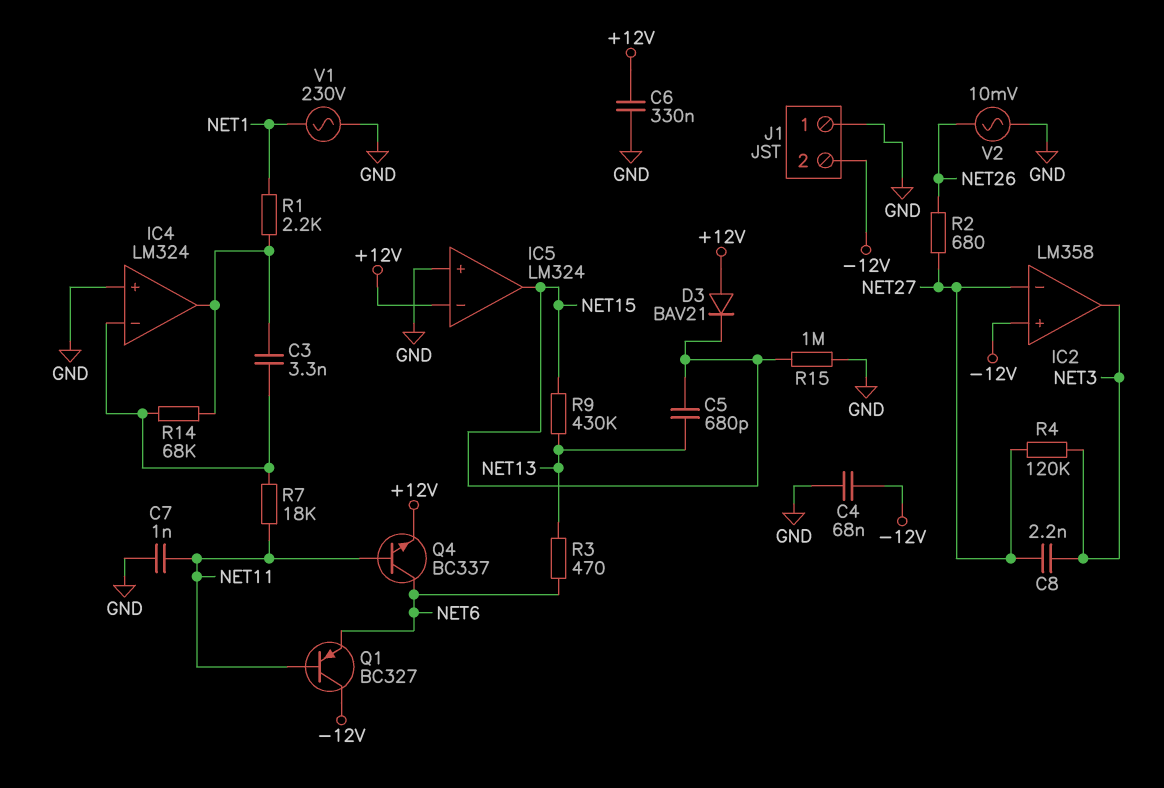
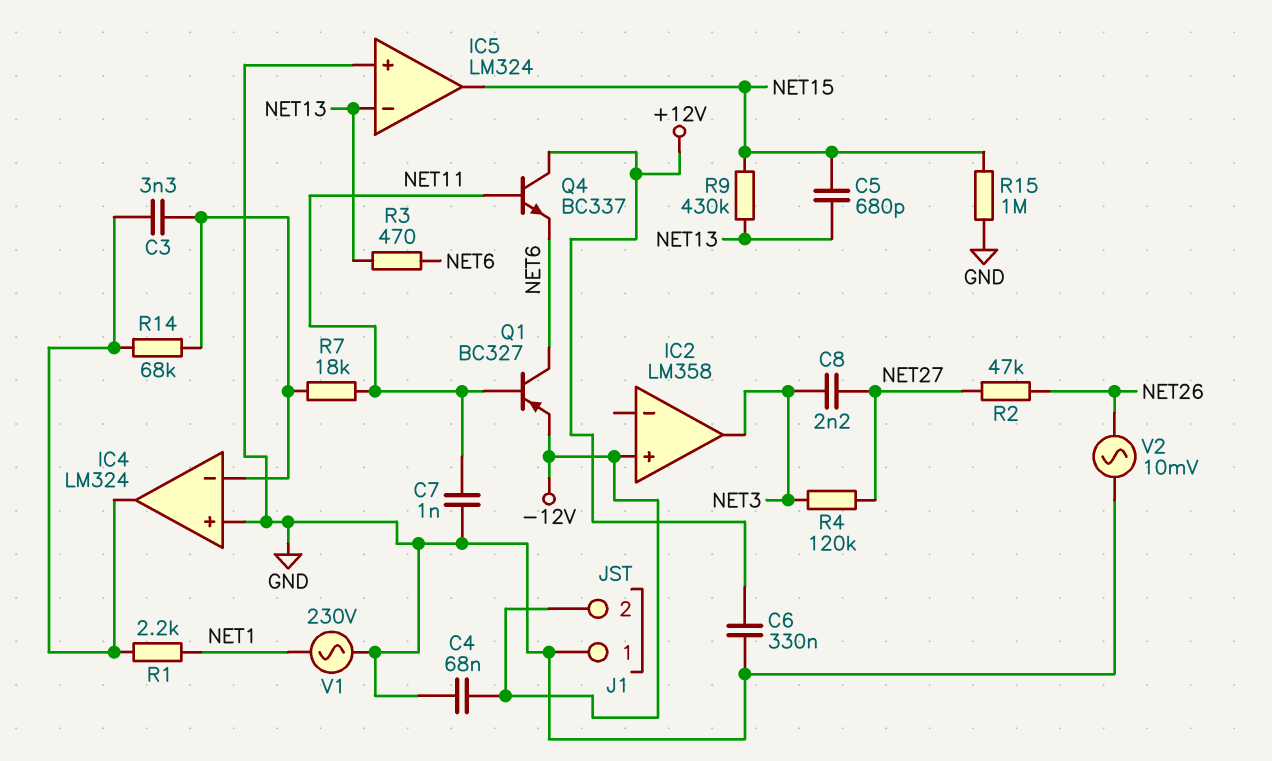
D3: diode BAV21 (A +12V, K NET15) -> none
IC2 pin in-: NET27 -> none
IC5 pin in-: +12V -> NET13
Q1: PNP BC327 (B NET11, C -12V, E NET6) -> PNP BC327 (B NET11, C NET6, E -12V)
Q4: NPN BC337 (B NET11, C NET6, E +12V) -> NPN BC337 (B NET11, C +12V, E NET6)
R2: 680 (NET26, NET27) -> 47k (NET26, NET27)

